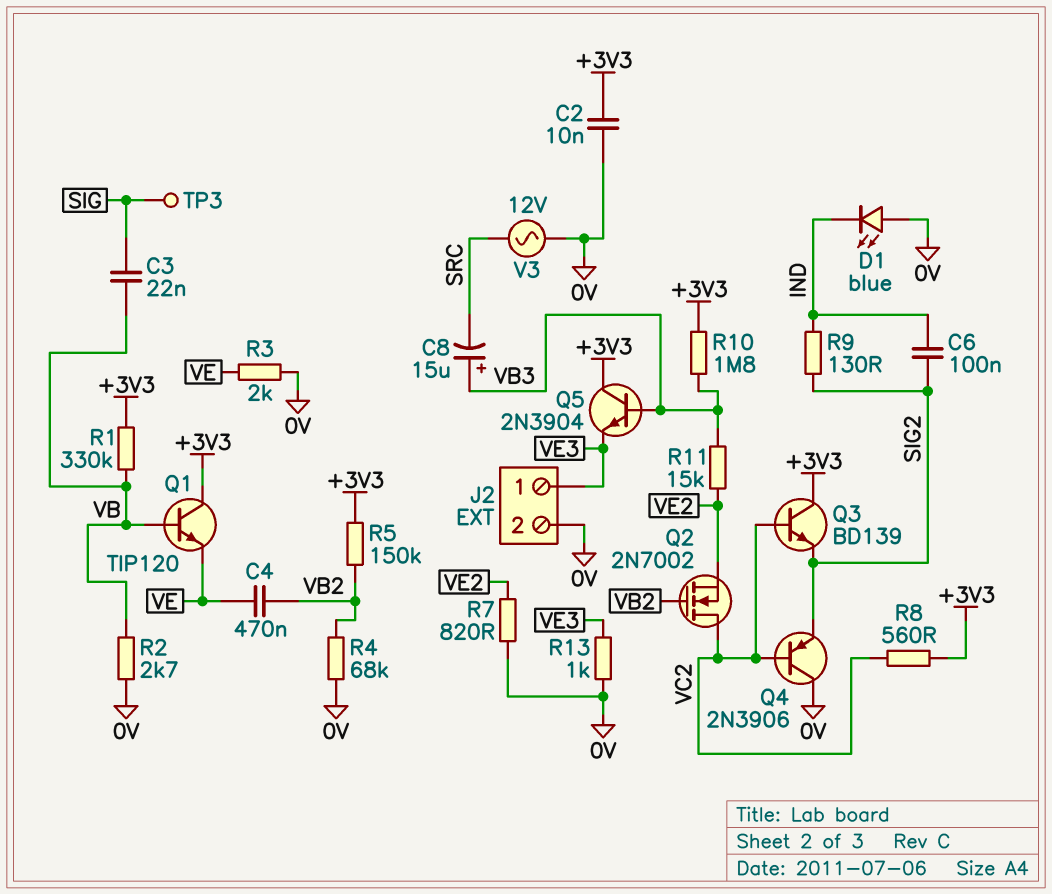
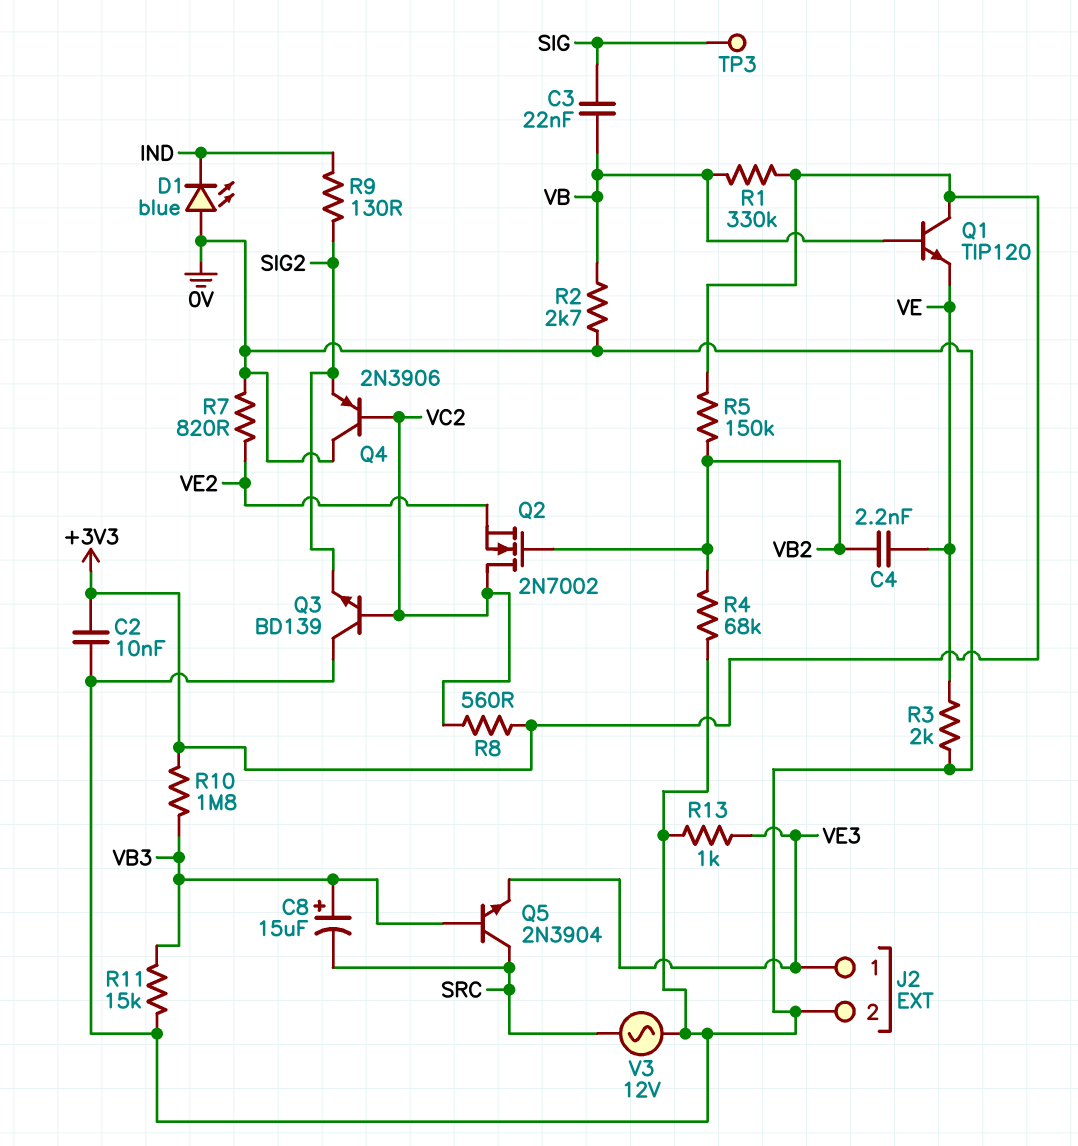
C4: 470nF (VB2, VE) -> 2.2nF (VB2, VE)
C6: 100nF (IND, SIG2) -> none
Q3: NPN BD139 (B VC2, C +3V3, E SIG2) -> NPN BD139 (B VC2, C 0V, E SIG2)
Q5: NPN 2N3904 (B VB3, C +3V3, E VE3) -> NPN 2N3904 (B VB3, C SRC, E VE3)
R11: 15k (VB3, VE2) -> 15k (0V, VB3)

